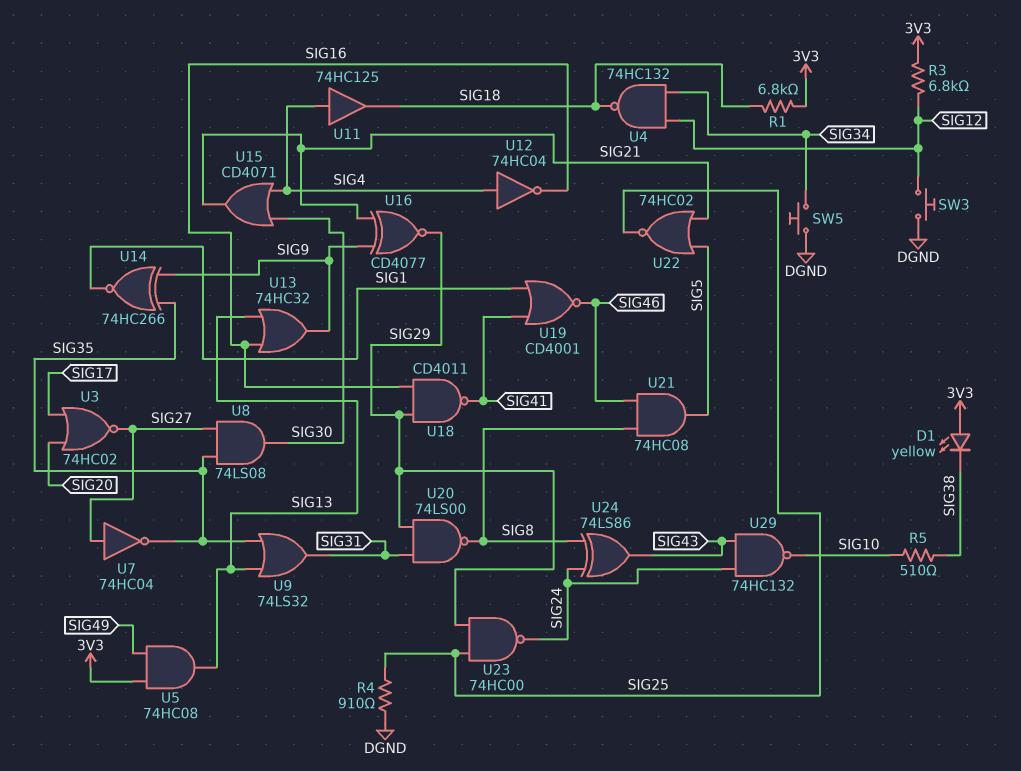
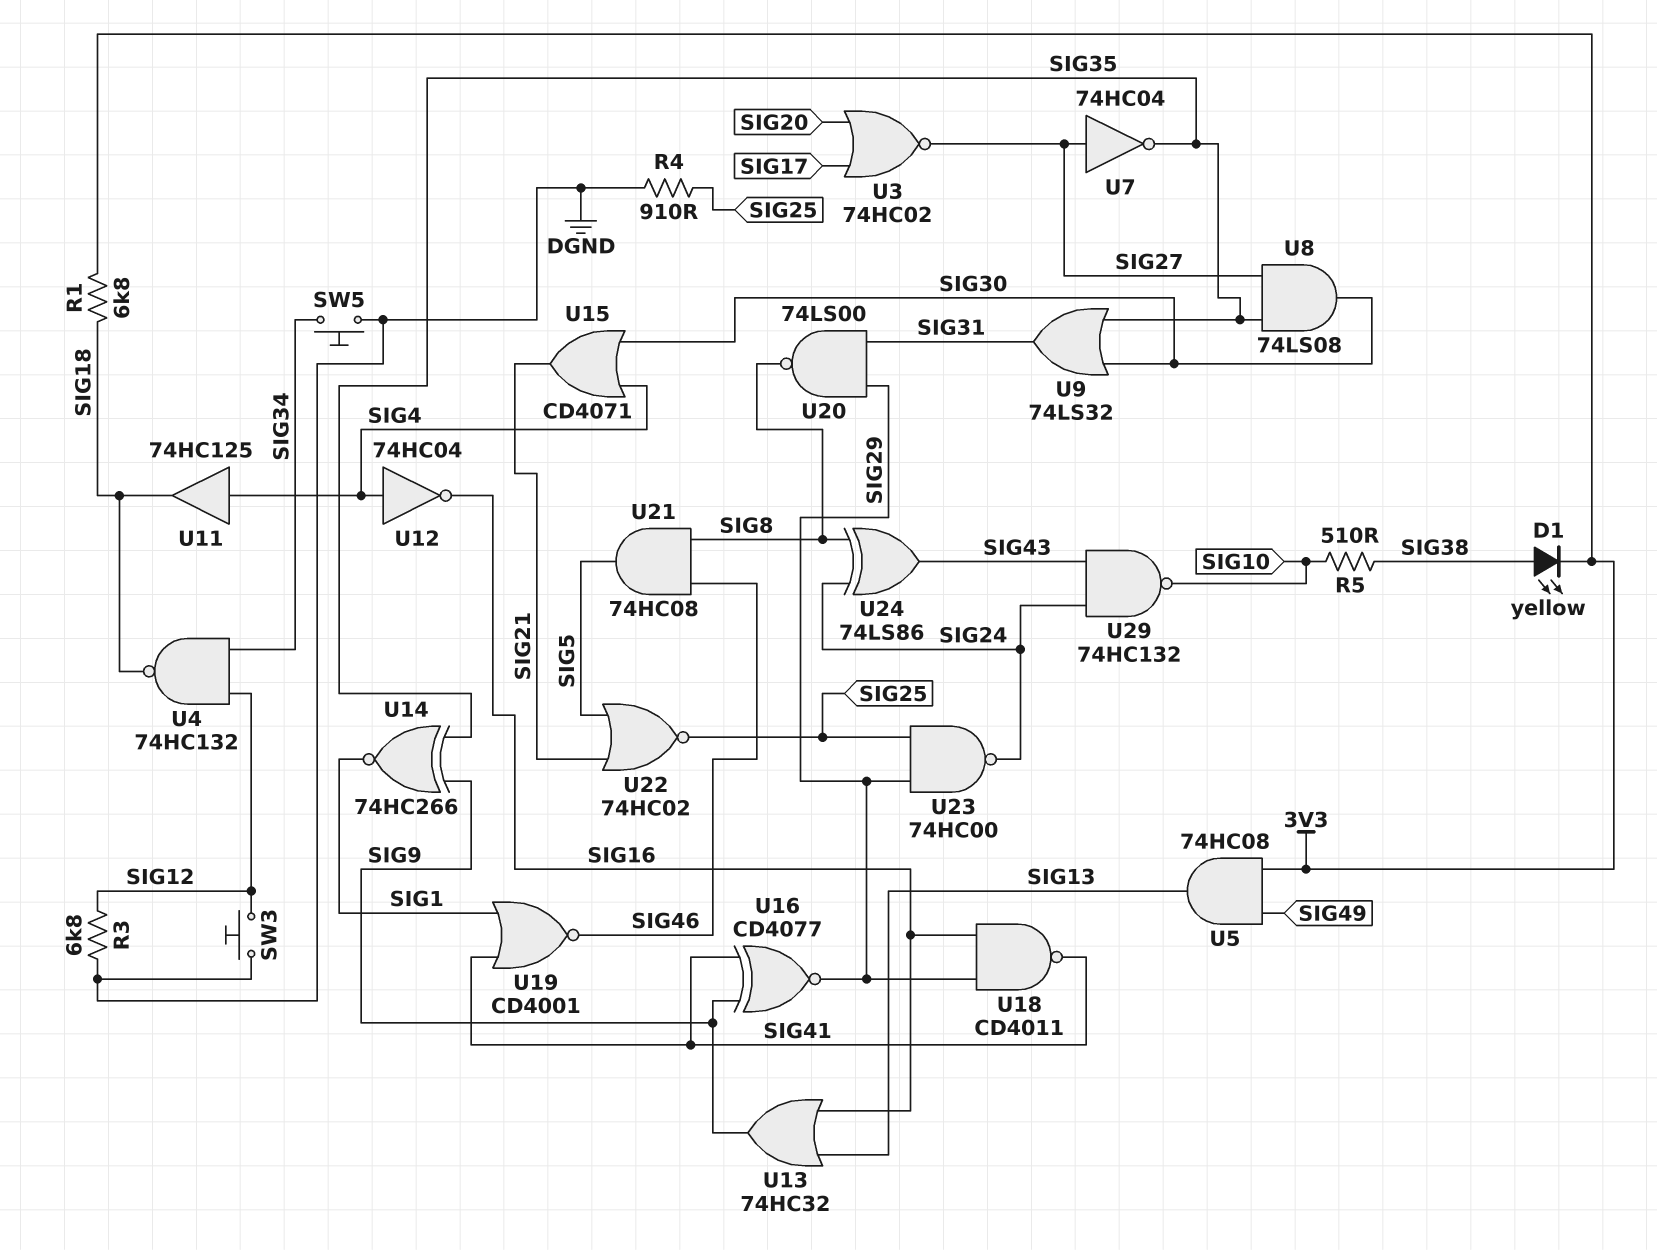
D1: LED yellow (A 3V3, K SIG38) -> LED yellow (A SIG38, K 3V3)
R3: 6.8k (3V3, SIG12) -> 6.8k (DGND, SIG12)
U9: OR 74LS32 (in SIG13, in SIG35, out SIG31) -> OR 74LS32 (in SIG30, in SIG35, out SIG31)
U16: XNOR CD4077 (in SIG9, in SIG21, out SIG29) -> XNOR CD4077 (in SIG9, in SIG41, out SIG29)

